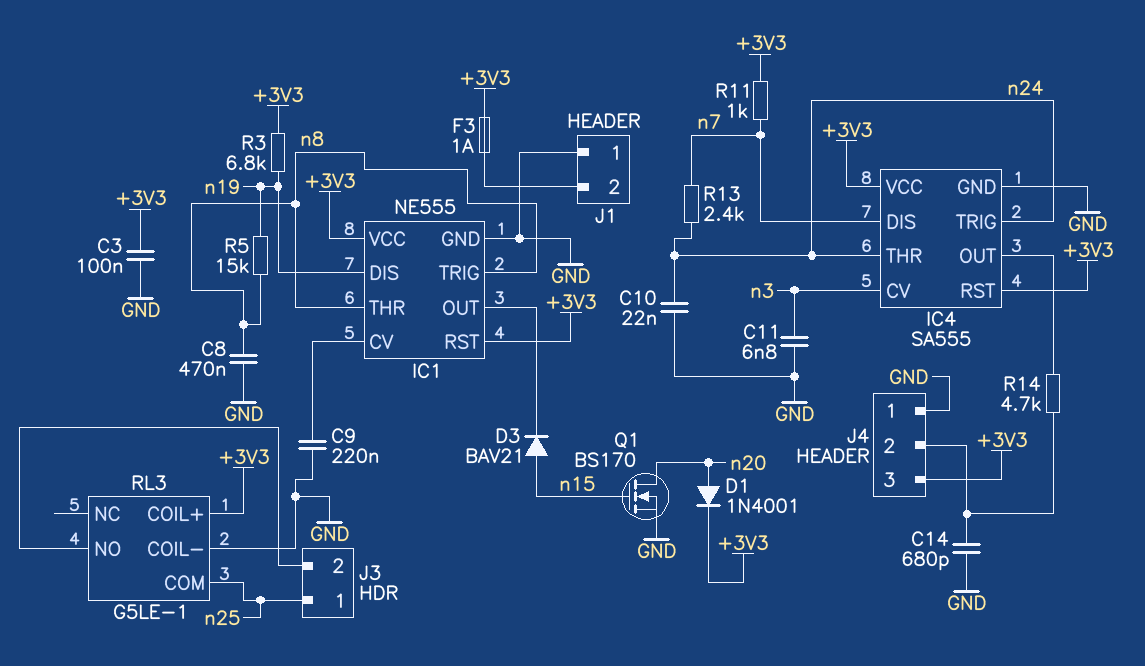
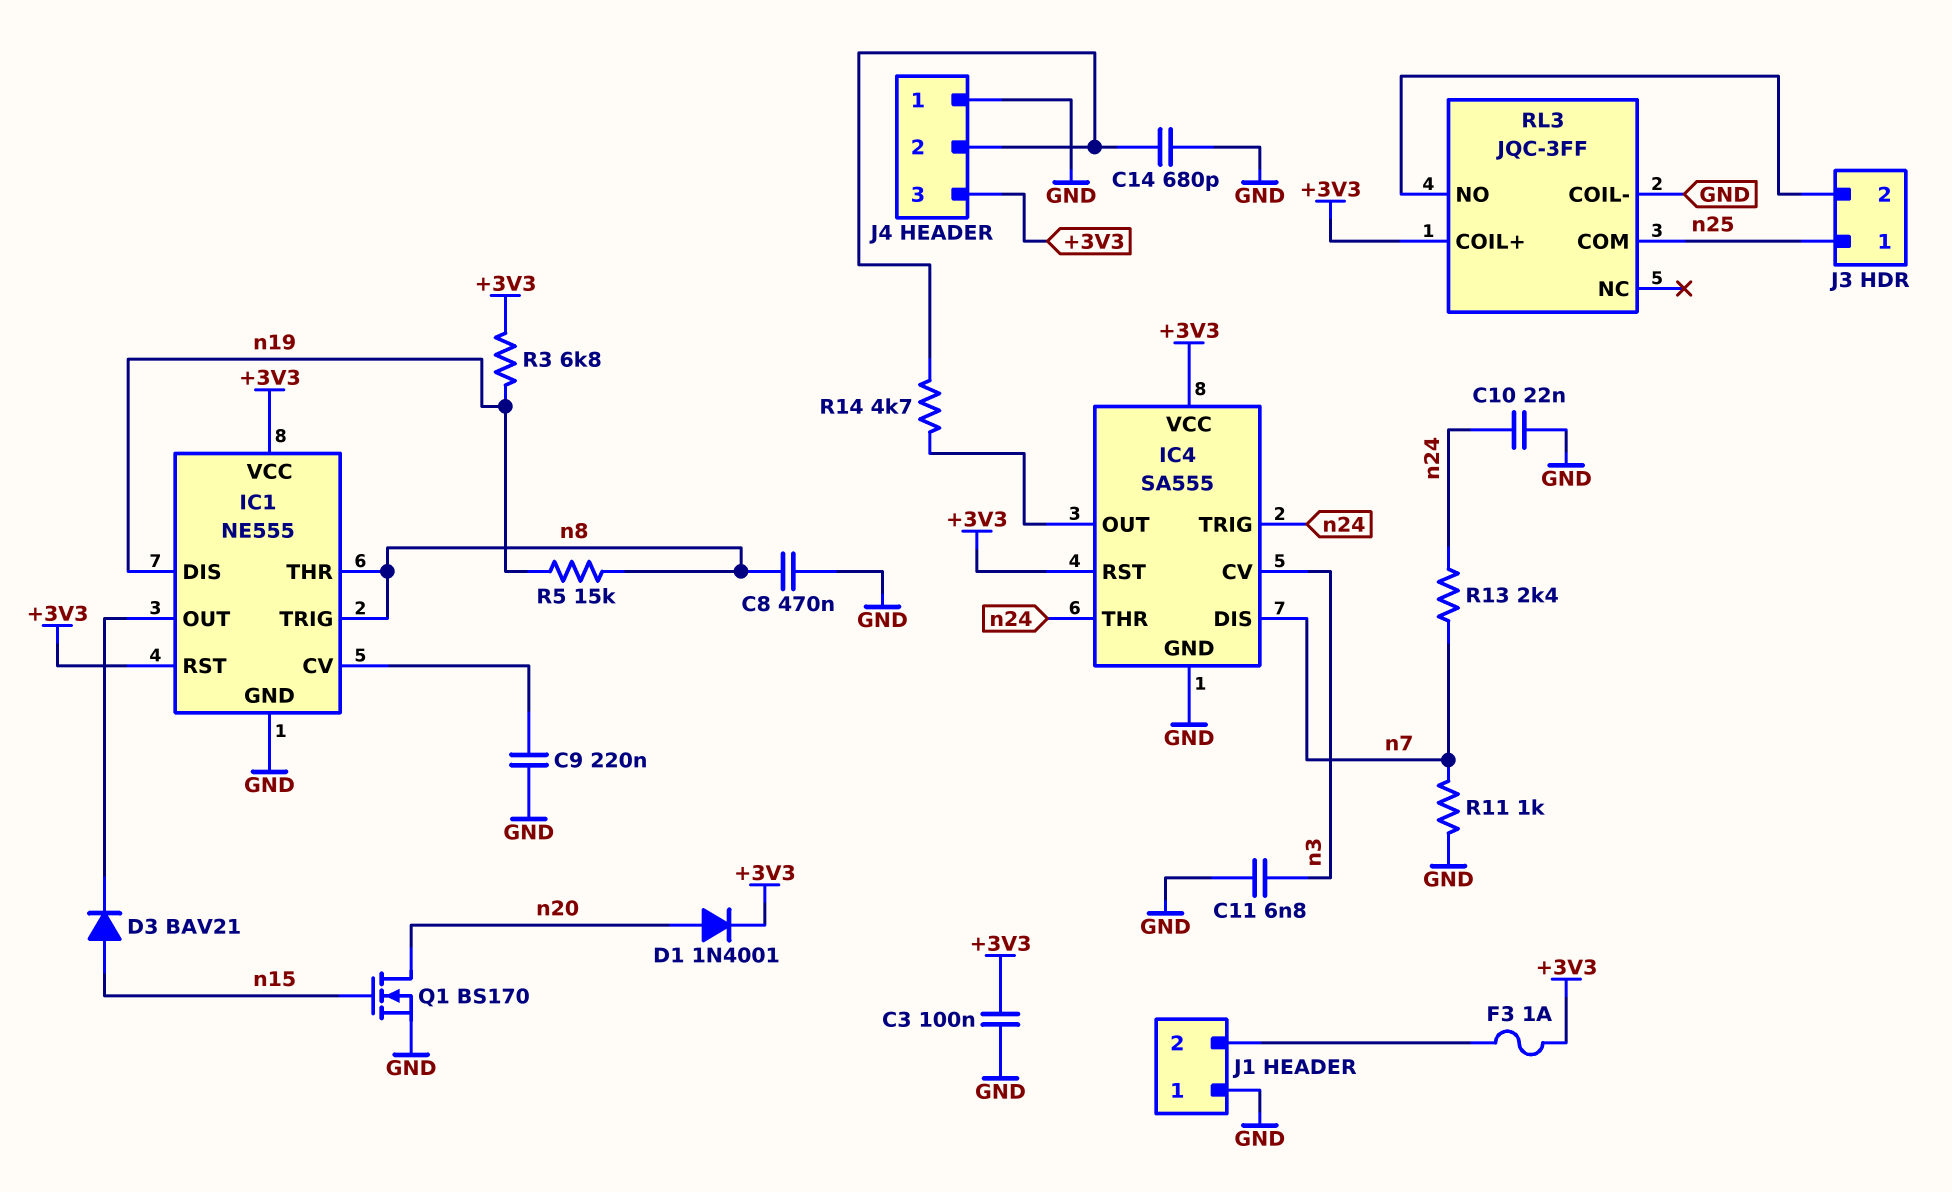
R11: 1k (+3V3, n7) -> 1k (GND, n7)
RL3: G5LE-1 -> JQC-3FF

